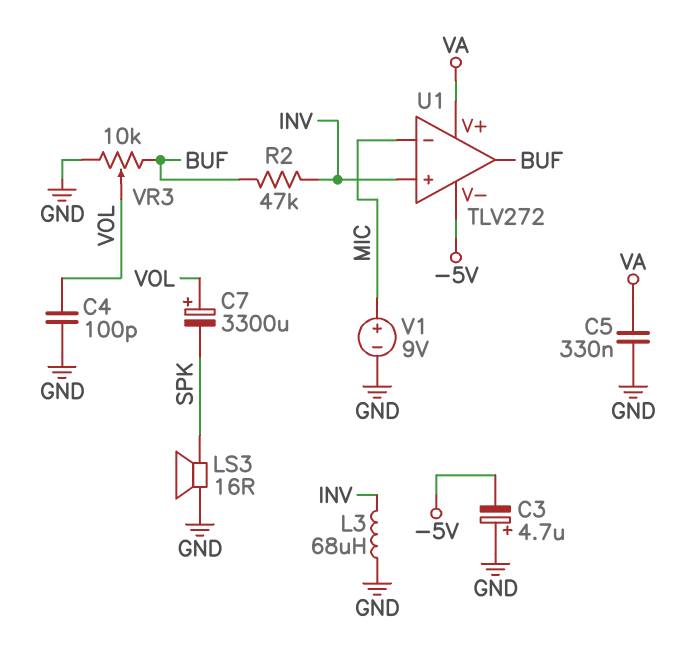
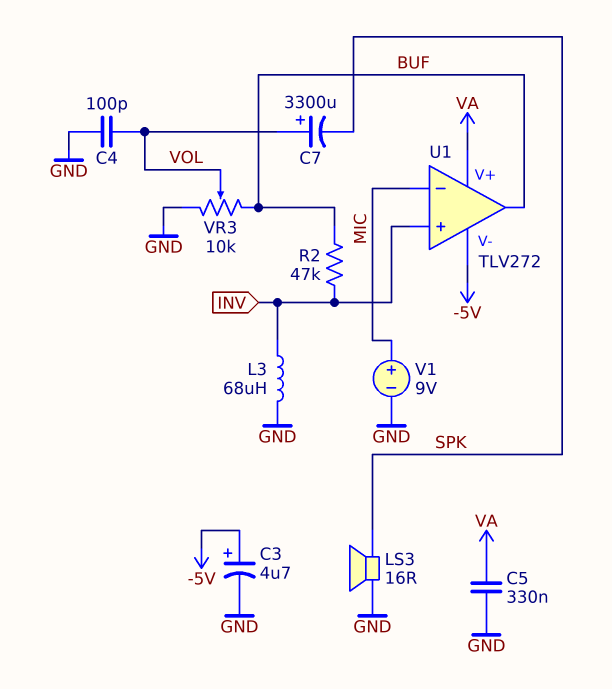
C3: 4.7uF (plus GND, minus -5V) -> 4.7uF (plus -5V, minus GND)

